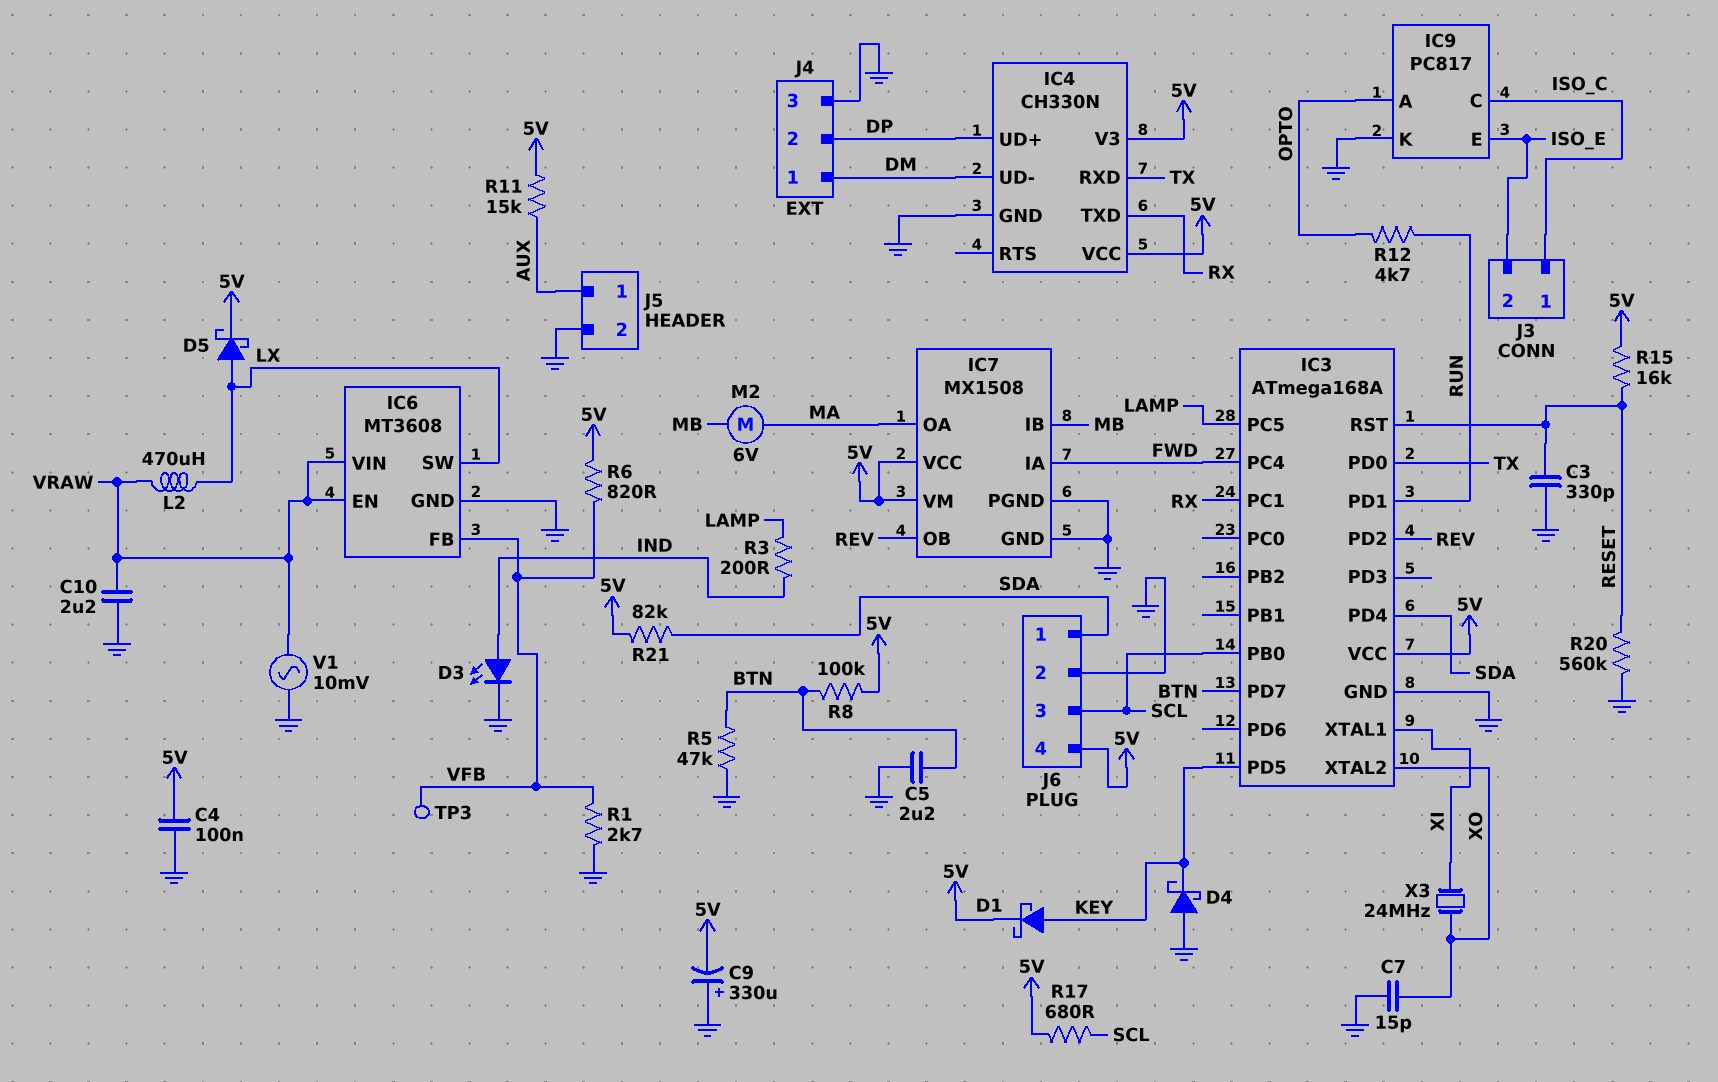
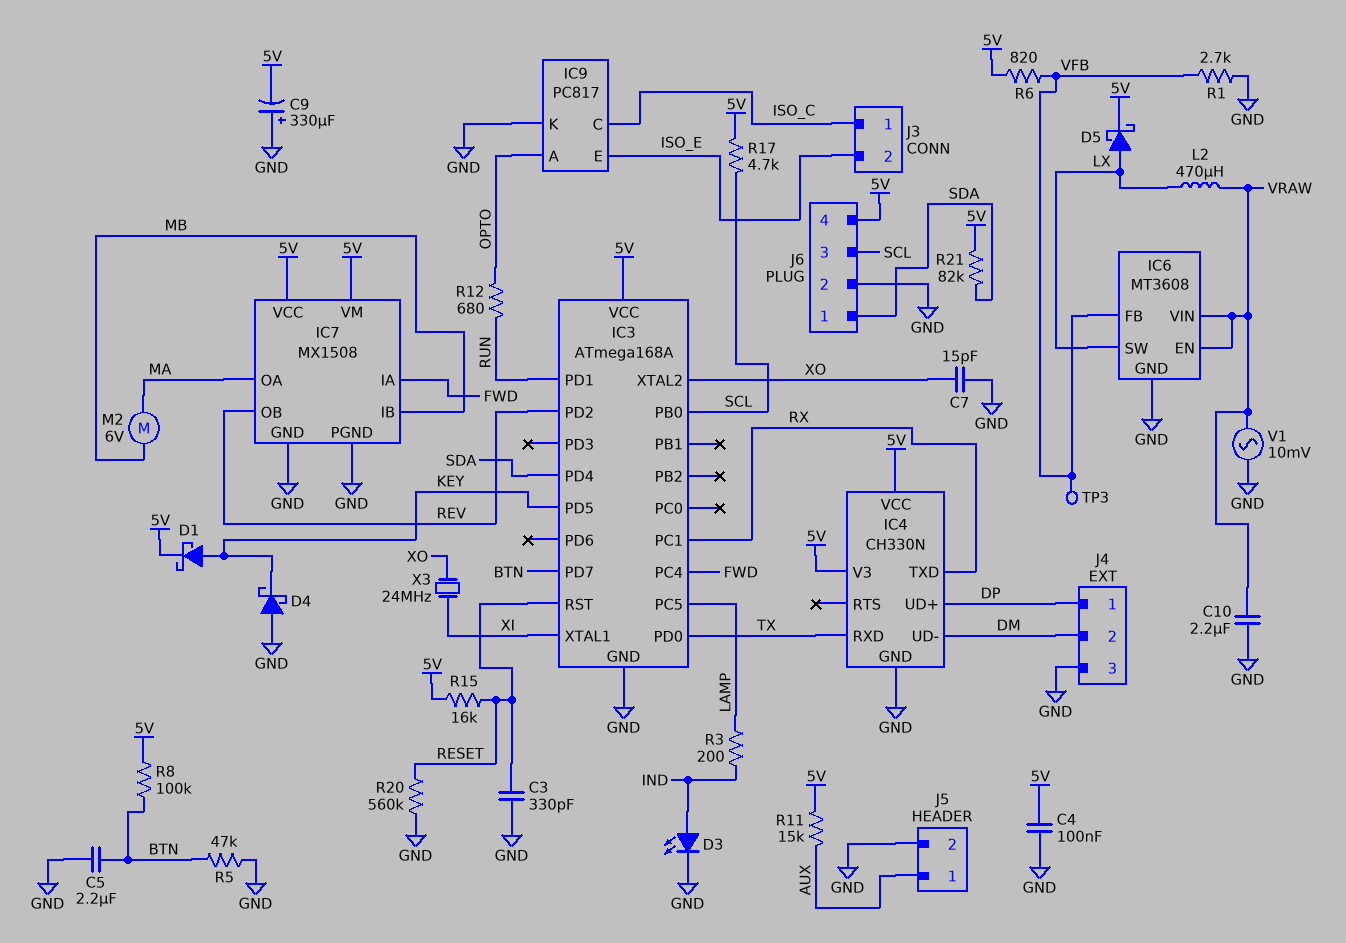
J4 pin 1: DM -> DP
J4 pin 2: DP -> DM
R12: 4.7k (OPTO, RUN) -> 680 (OPTO, RUN)
R17: 680 (5V, SCL) -> 4.7k (5V, SCL)

